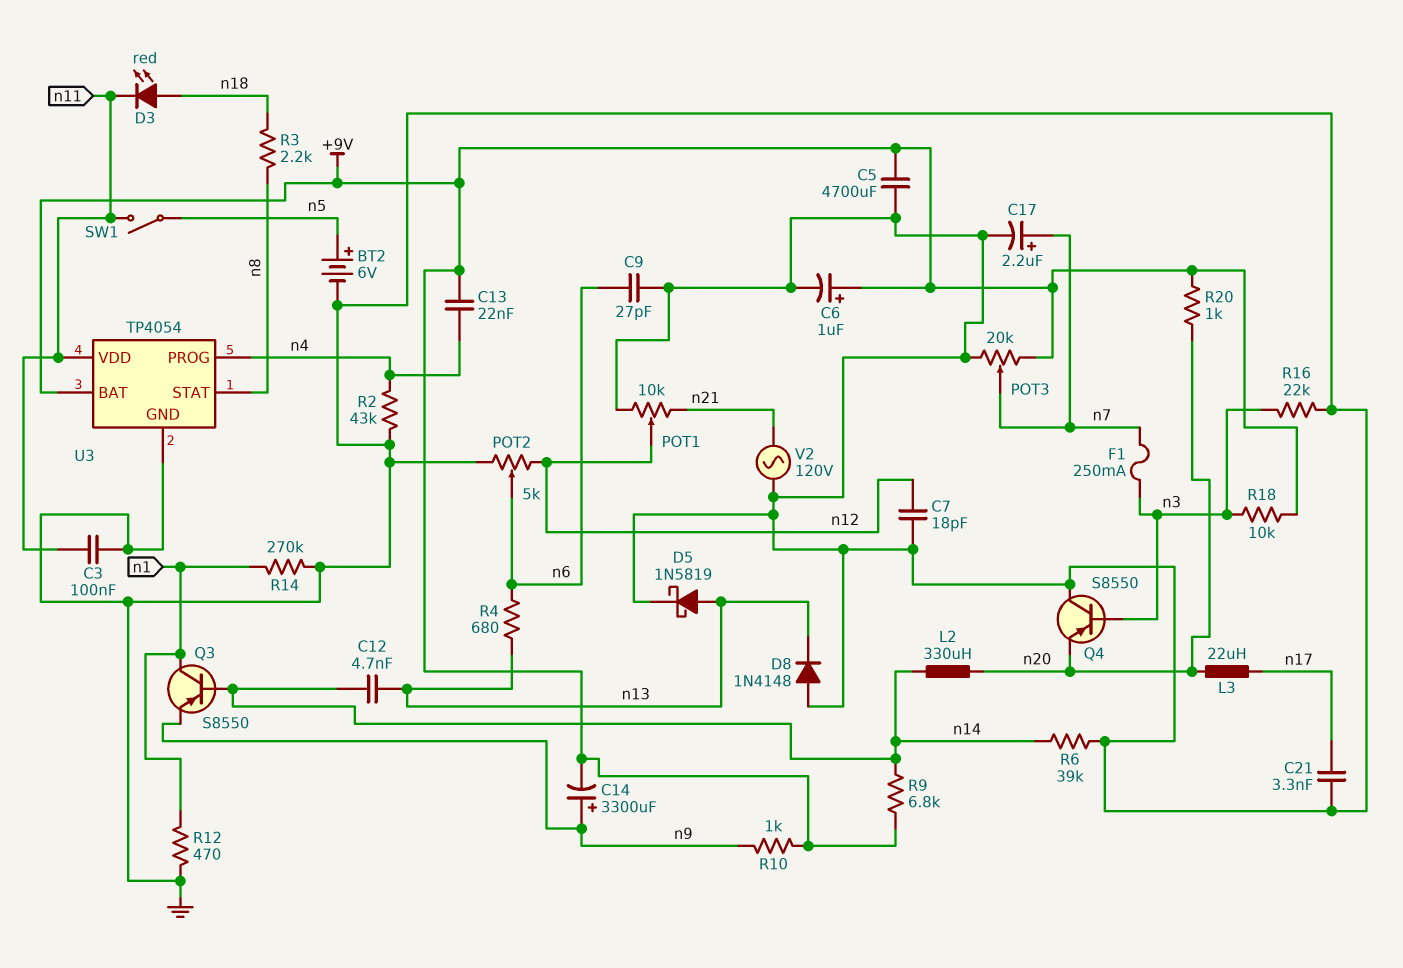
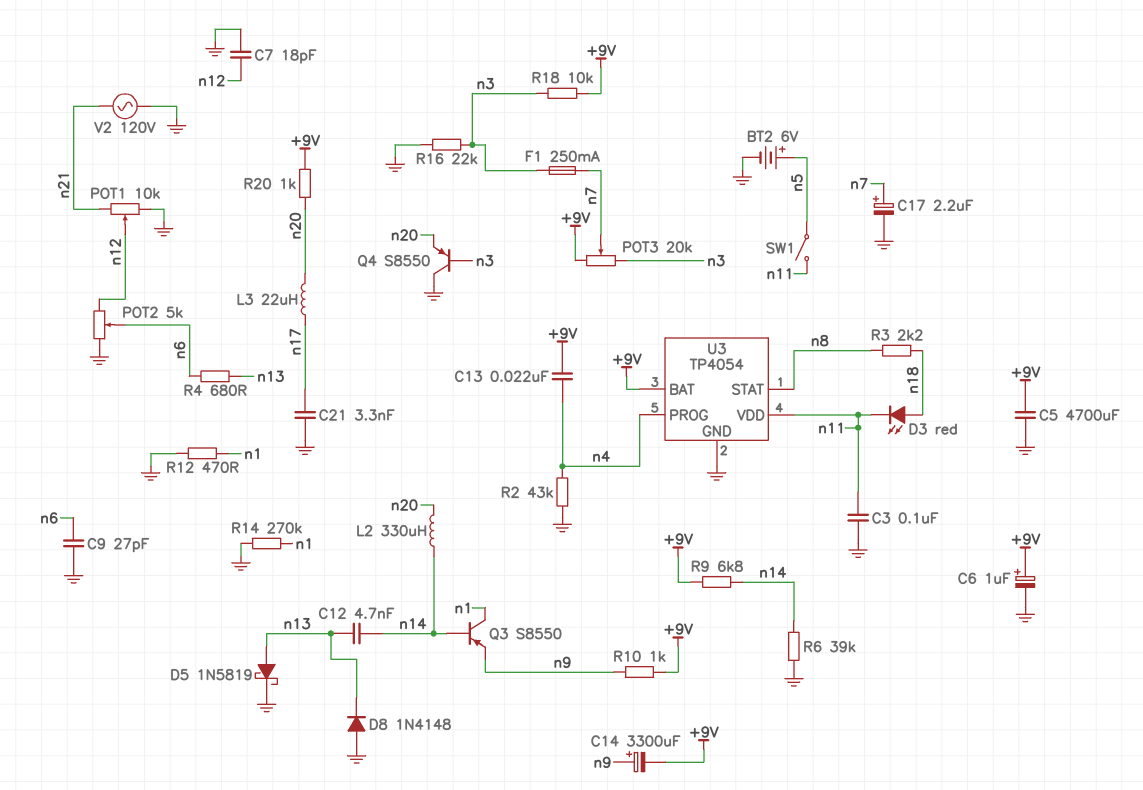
POT3: 20k (+9V, GND, wiper n7) -> 20k (+9V, n3, wiper n7)

